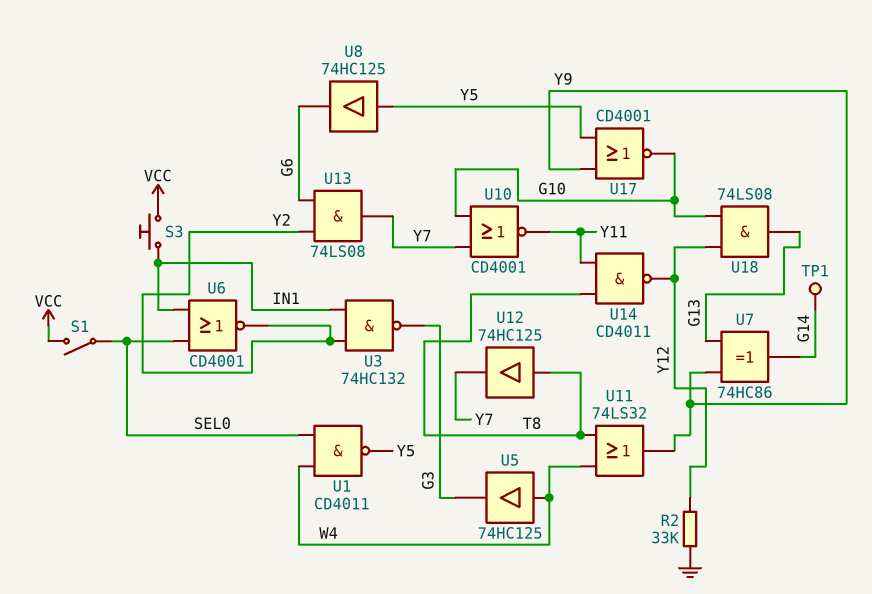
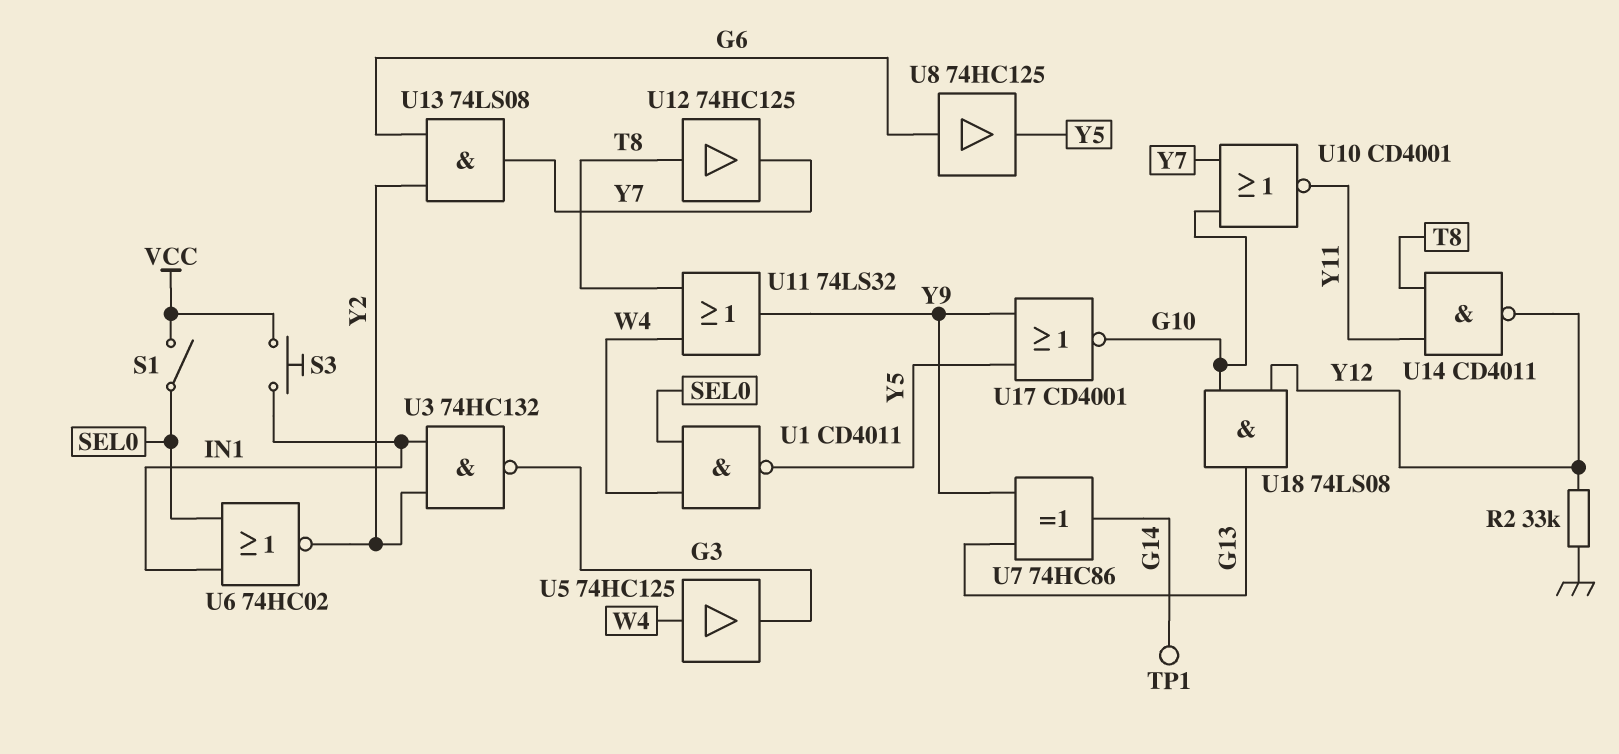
U6: NOR CD4001 (in IN1, in SEL0, out Y2) -> NOR 74HC02 (in IN1, in SEL0, out Y2)
U8: buffer 74HC125 (in Y5, out G6) -> buffer 74HC125 (in G6, out Y5)

